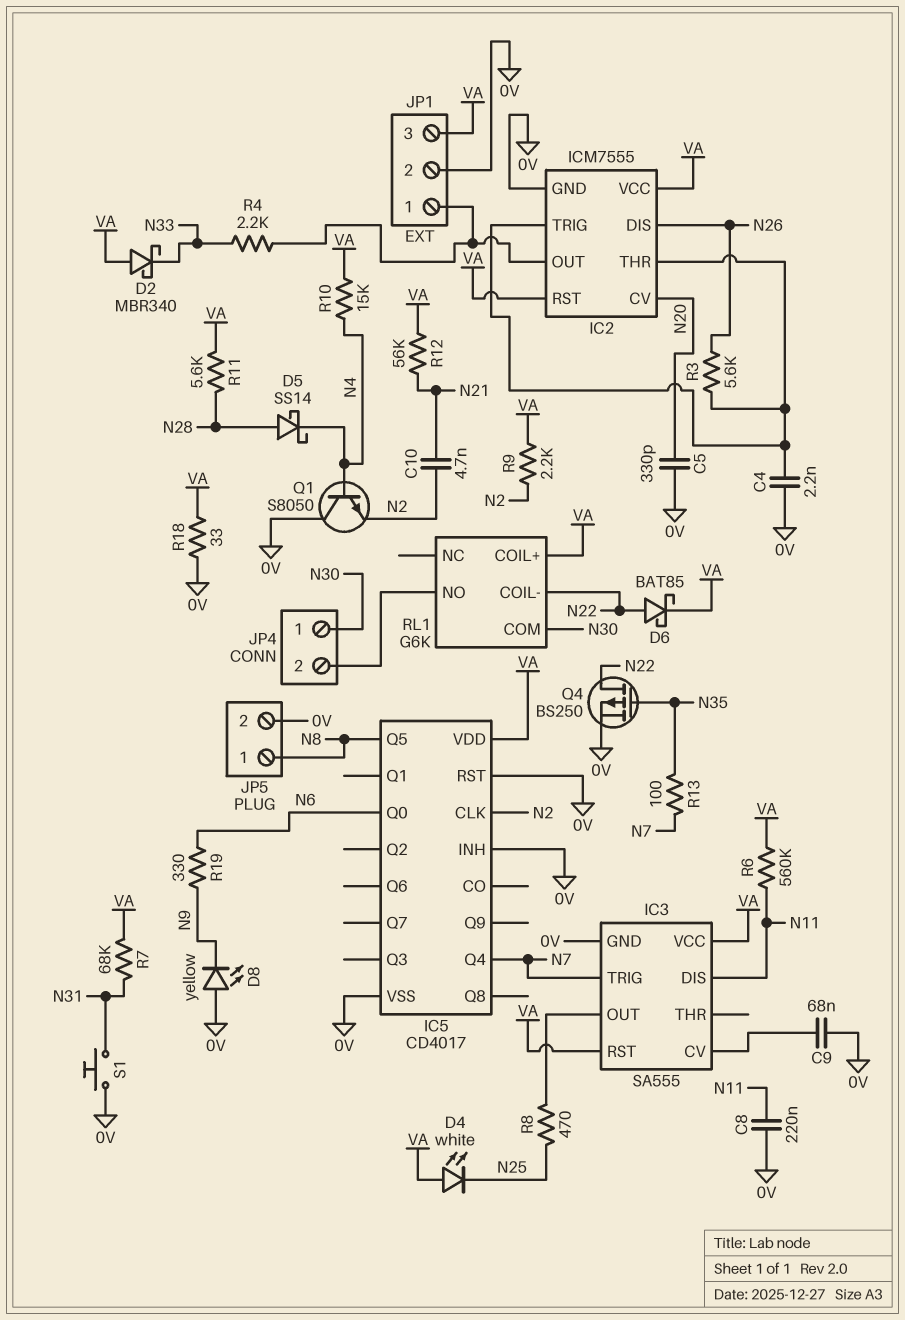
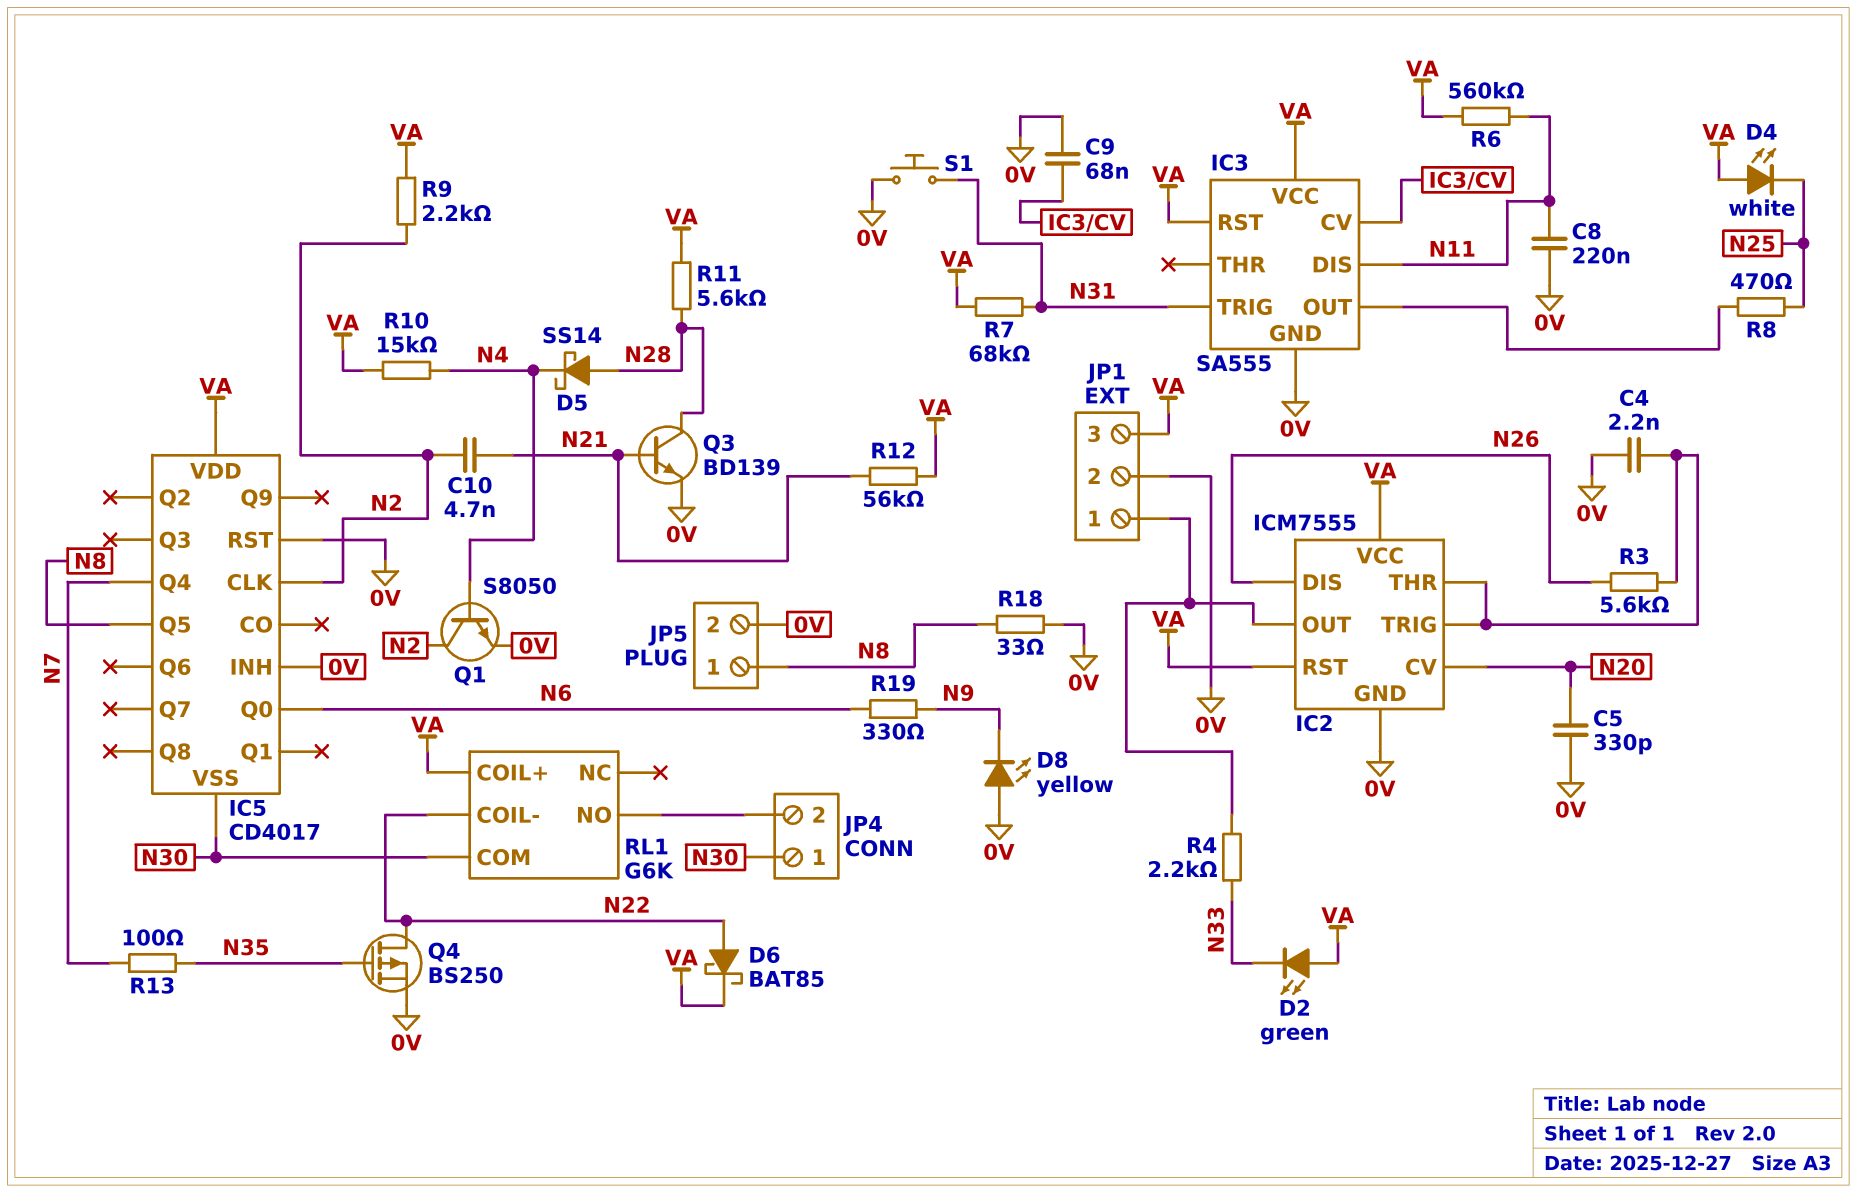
D2: schottky MBR340 (A VA, K N33) -> LED green (A VA, K N33)
IC3 pin TRIG: N7 -> N31
IC5 pin VSS: 0V -> N30
Q1: NPN S8050 (B N4, C 0V, E N2) -> NPN S8050 (B N4, C N2, E 0V)
Q3: none -> NPN BD139 (B N21, C N28, E 0V)
R18: 33 (0V, VA) -> 33 (0V, N8)

